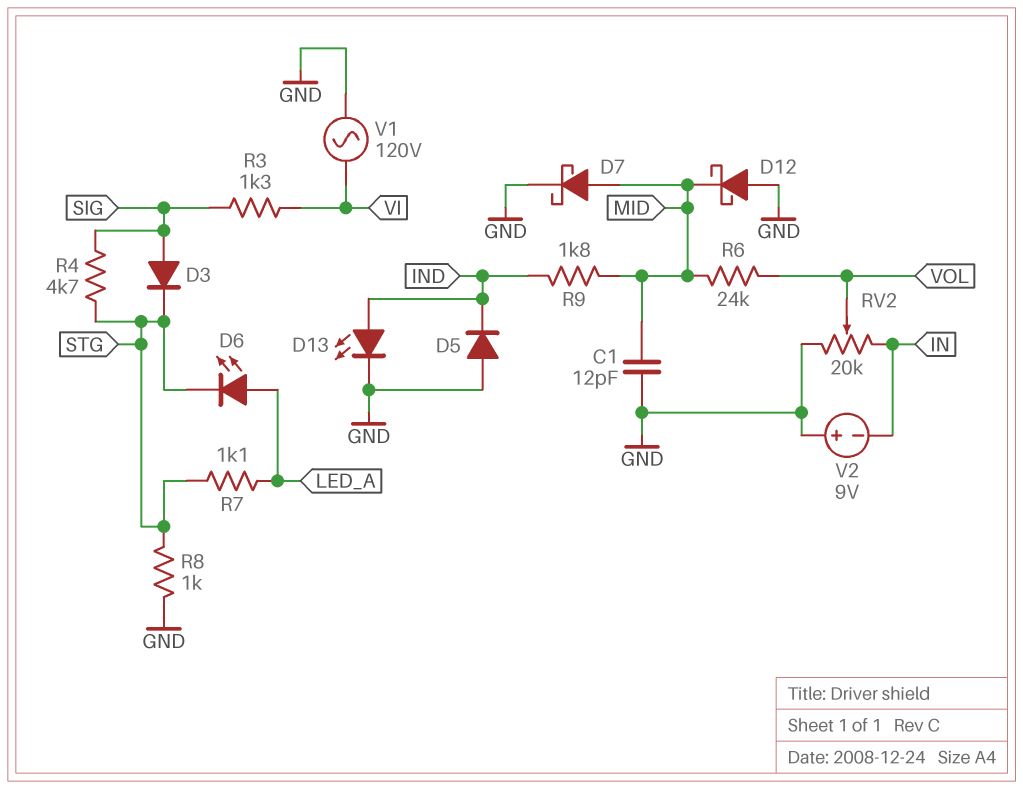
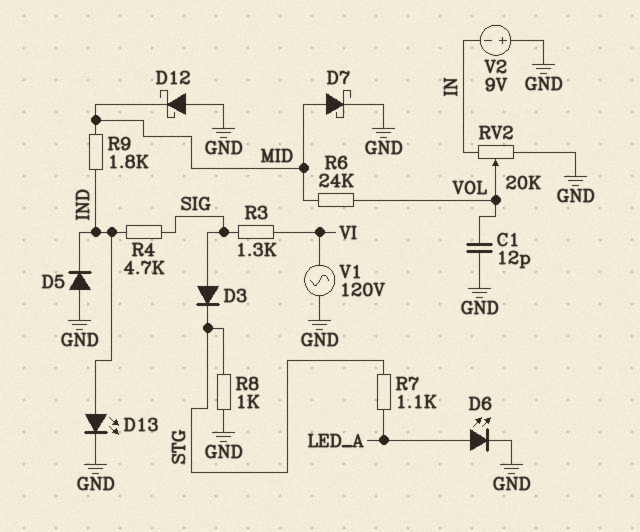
C1: 12pF (GND, MID) -> 12pF (GND, VOL)
D6: LED (A LED_A, K STG) -> LED (A LED_A, K GND)
R4: 4.7k (SIG, STG) -> 4.7k (IND, SIG)

